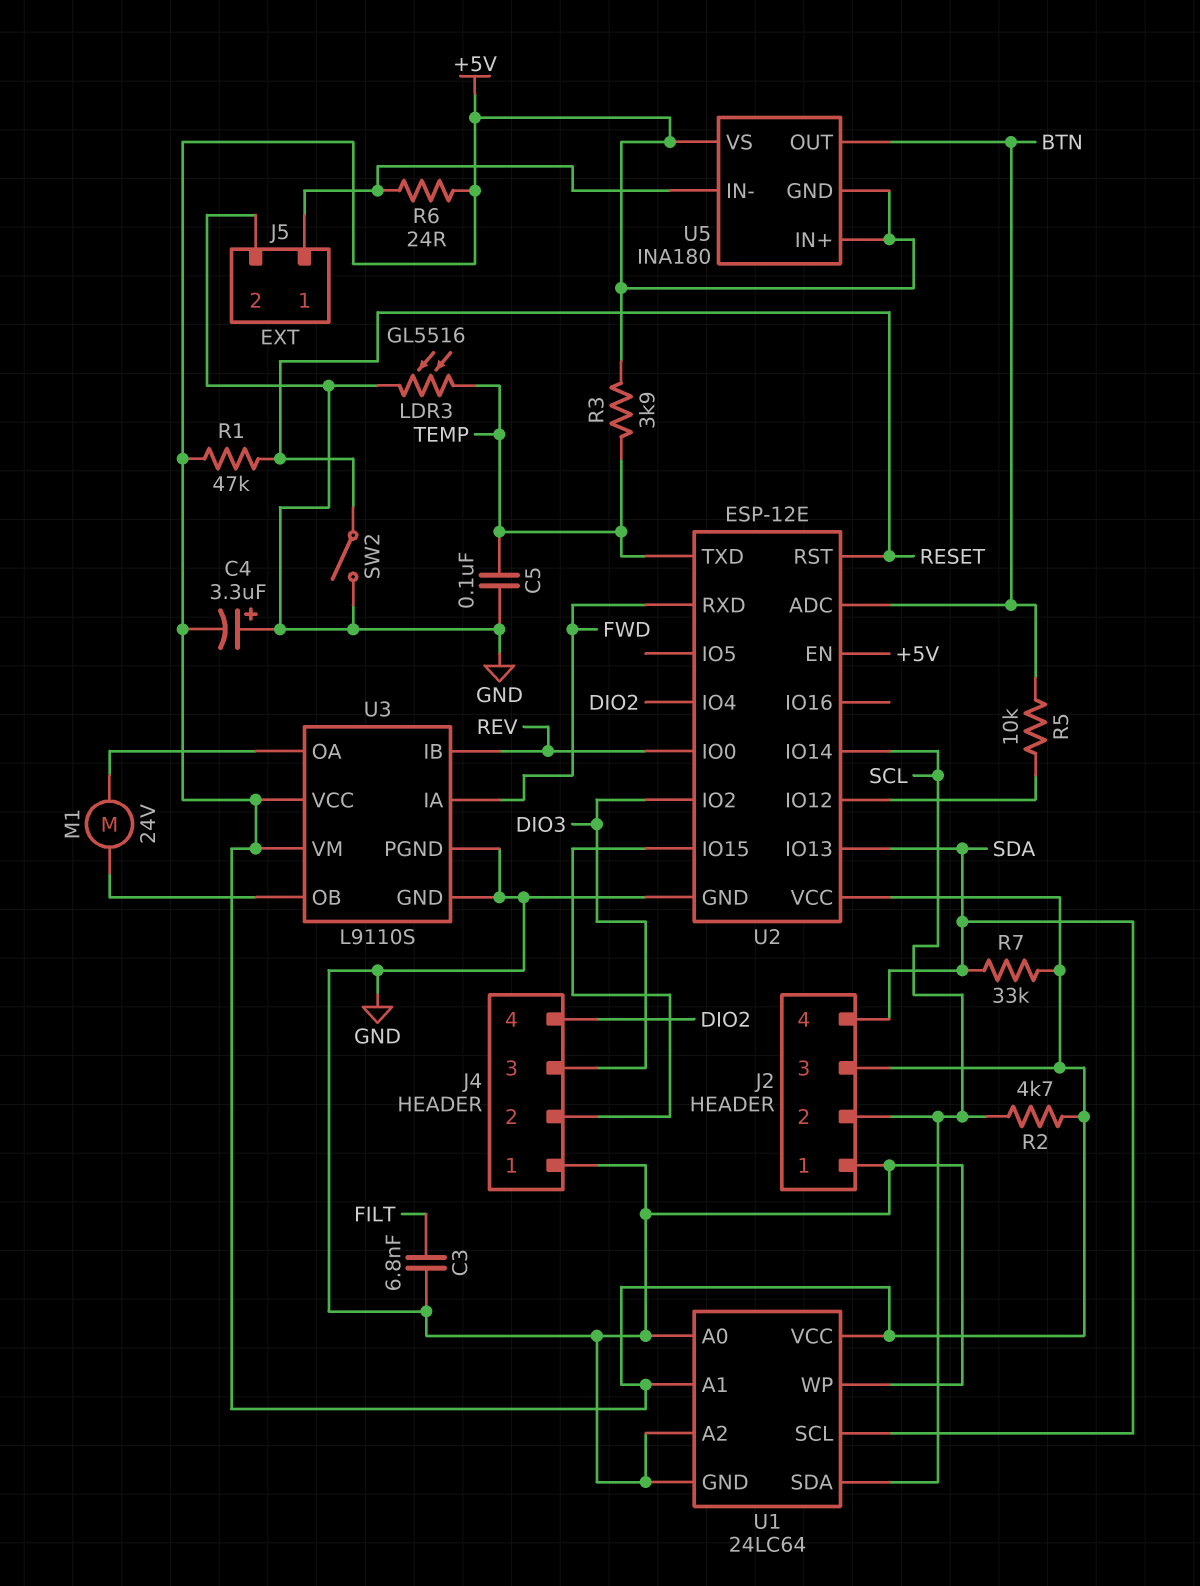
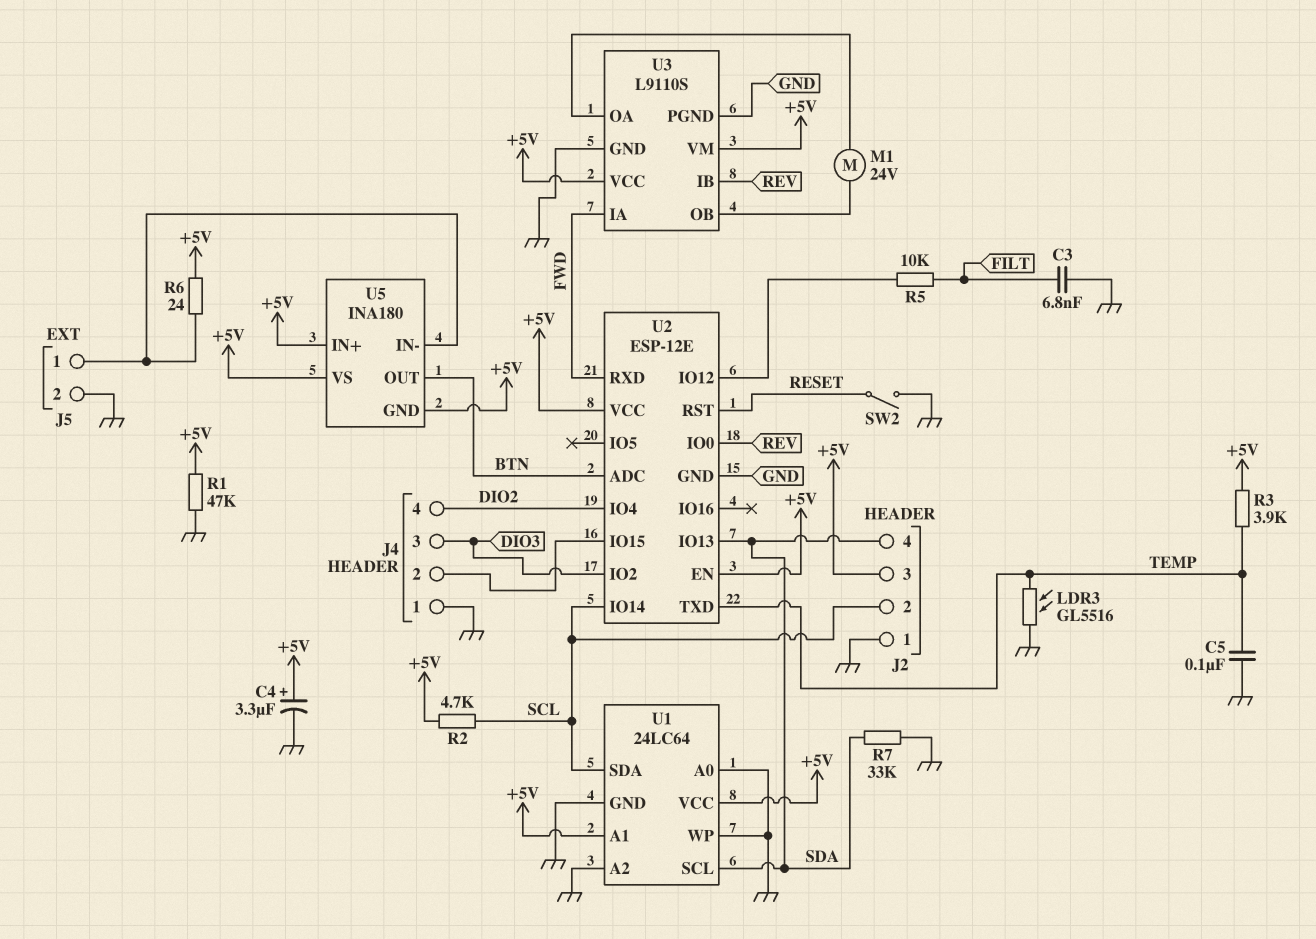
C4: 3.3uF (plus GND, minus +5V) -> 3.3uF (plus +5V, minus GND)
R1: 47k (+5V, RESET) -> 47k (+5V, GND)
R5: 10k (BTN, U2/IO12) -> 10k (FILT, U2/IO12)
R7: 33k (+5V, SDA) -> 33k (GND, SDA)

